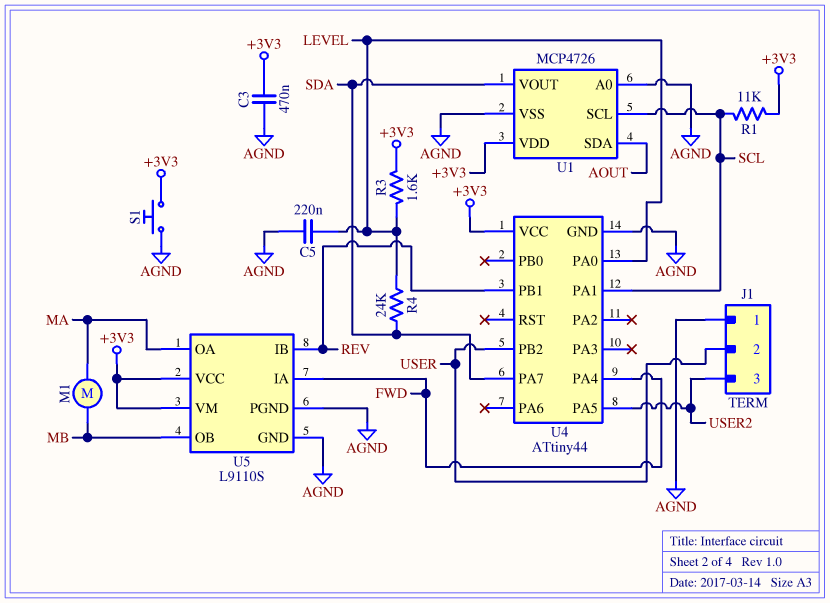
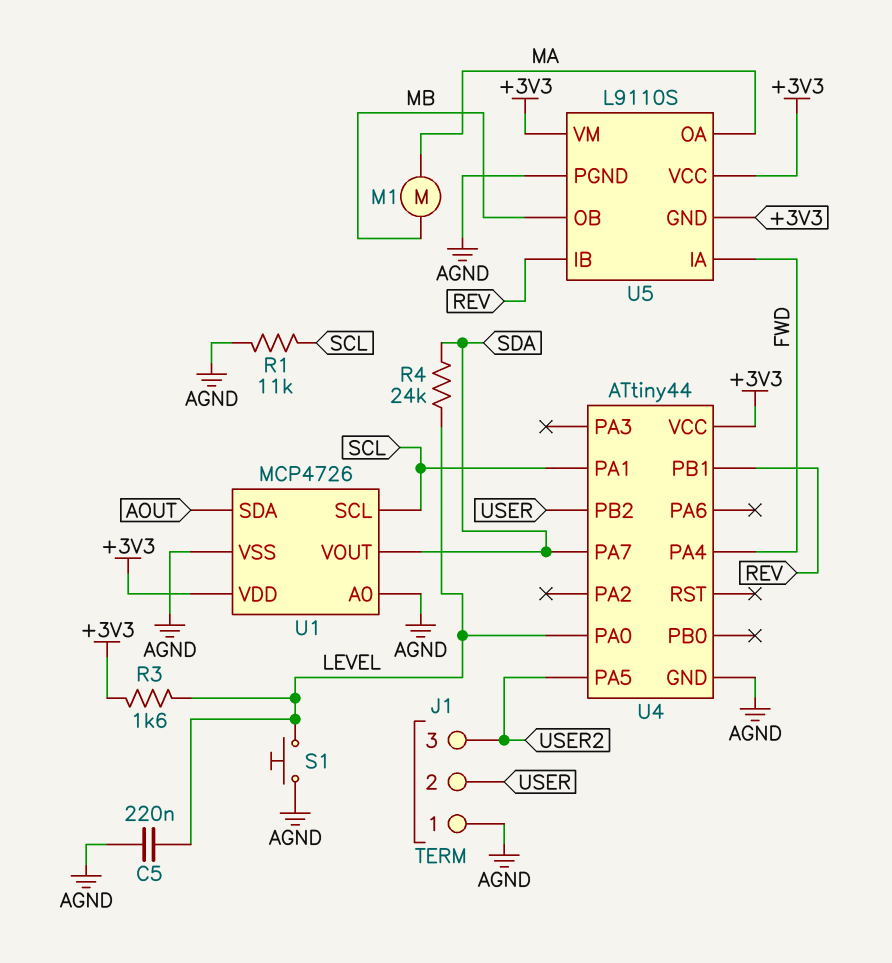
C3: 470nF (+3V3, AGND) -> none
R1: 11k (+3V3, SCL) -> 11k (AGND, SCL)
S1: button (+3V3, AGND) -> button (AGND, LEVEL)
U5 pin GND: AGND -> +3V3

